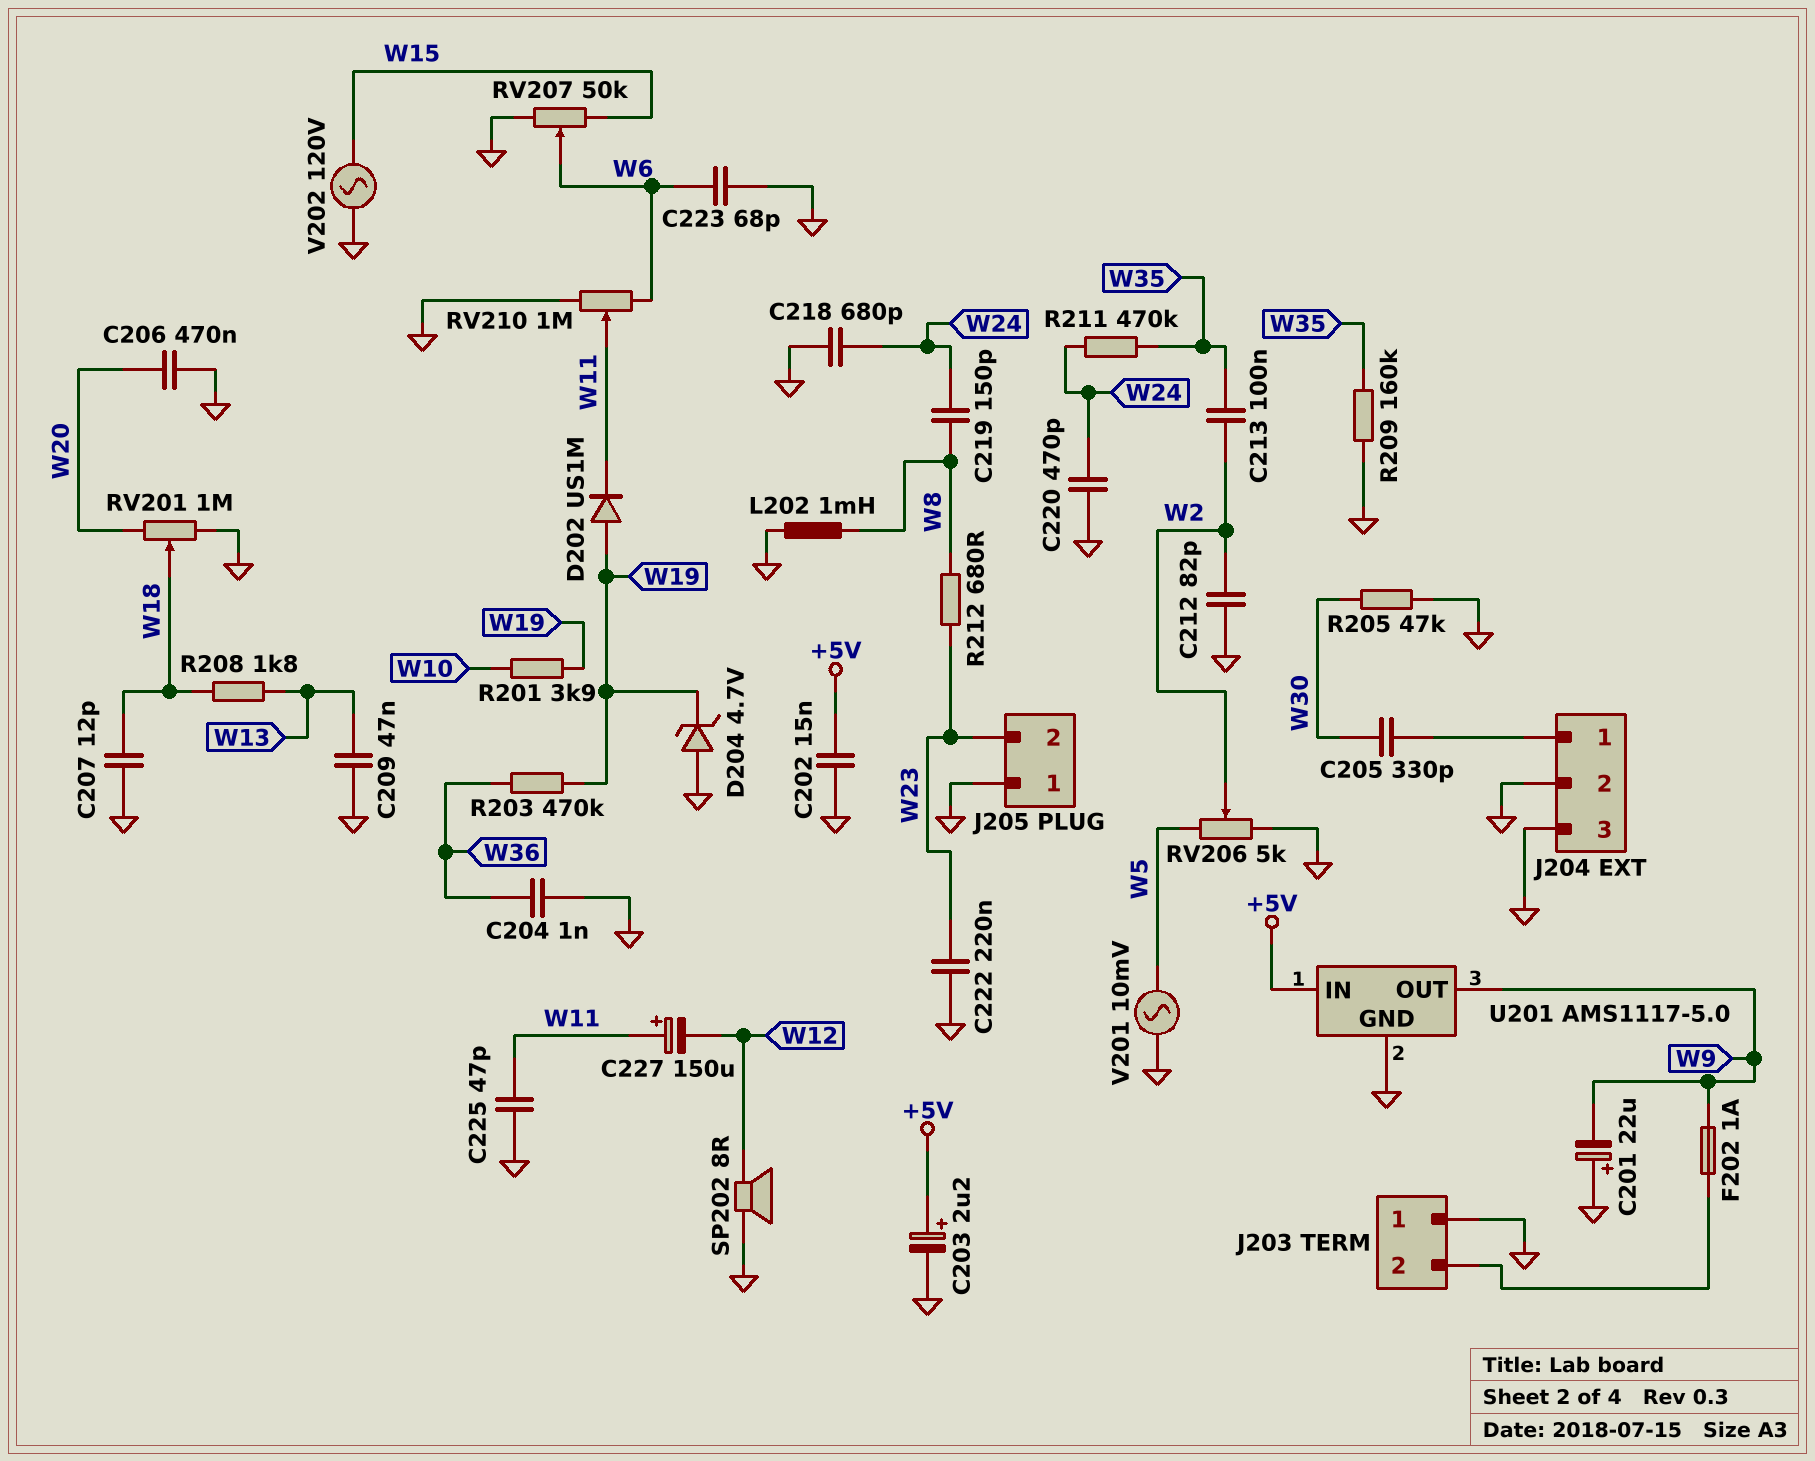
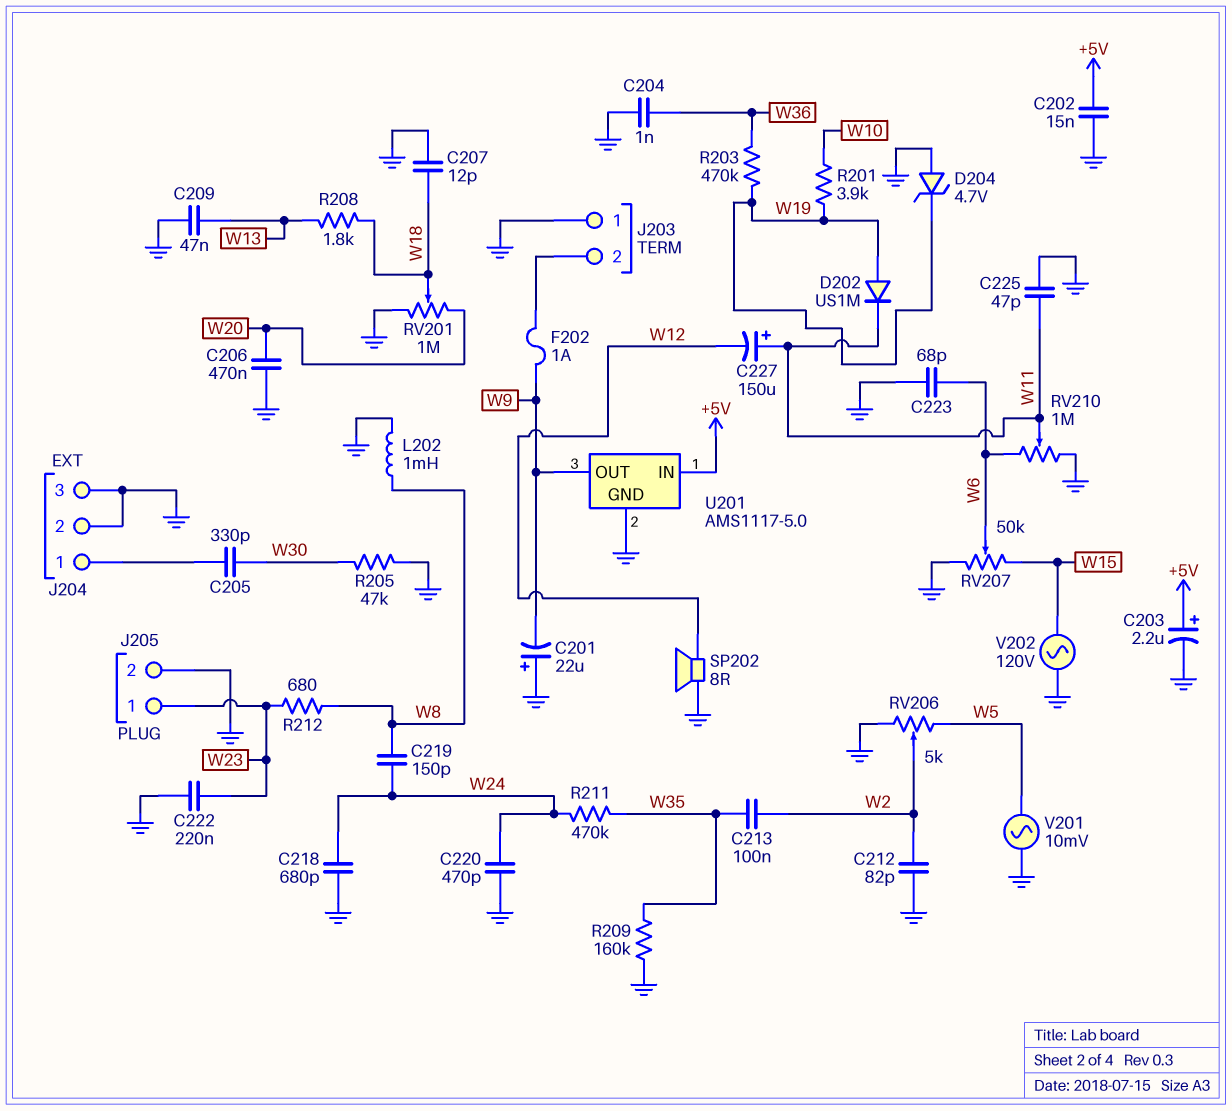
J205 pin 1: GND -> W23
J205 pin 2: W23 -> GND

